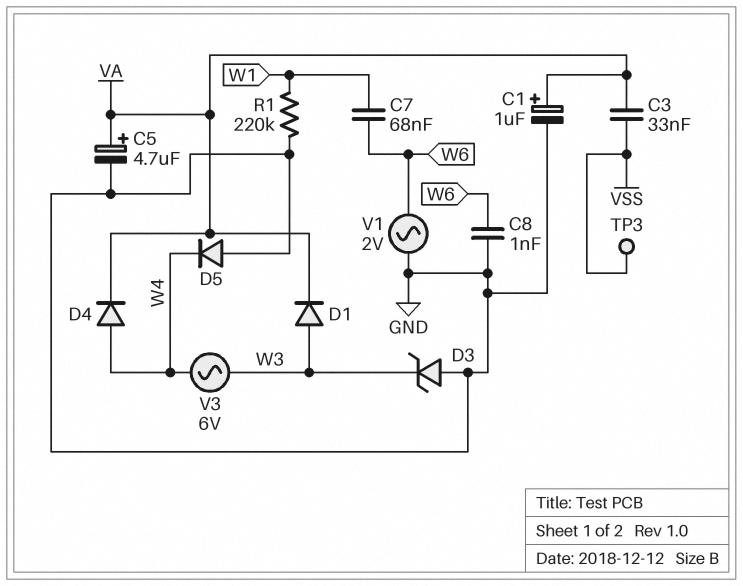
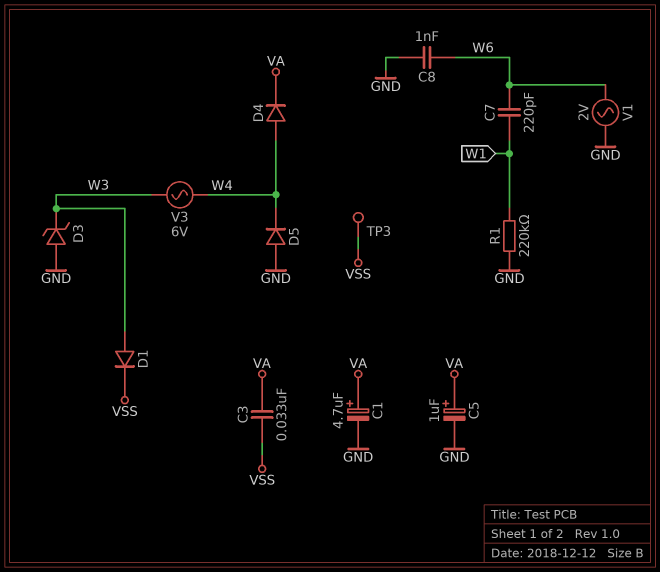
C1: 1uF (plus VA, minus GND) -> 4.7uF (plus VA, minus GND)
C5: 4.7uF (plus VA, minus GND) -> 1uF (plus VA, minus GND)
C7: 68nF (W1, W6) -> 220pF (W1, W6)
D1: diode (A W3, K VA) -> diode (A W3, K VSS)

